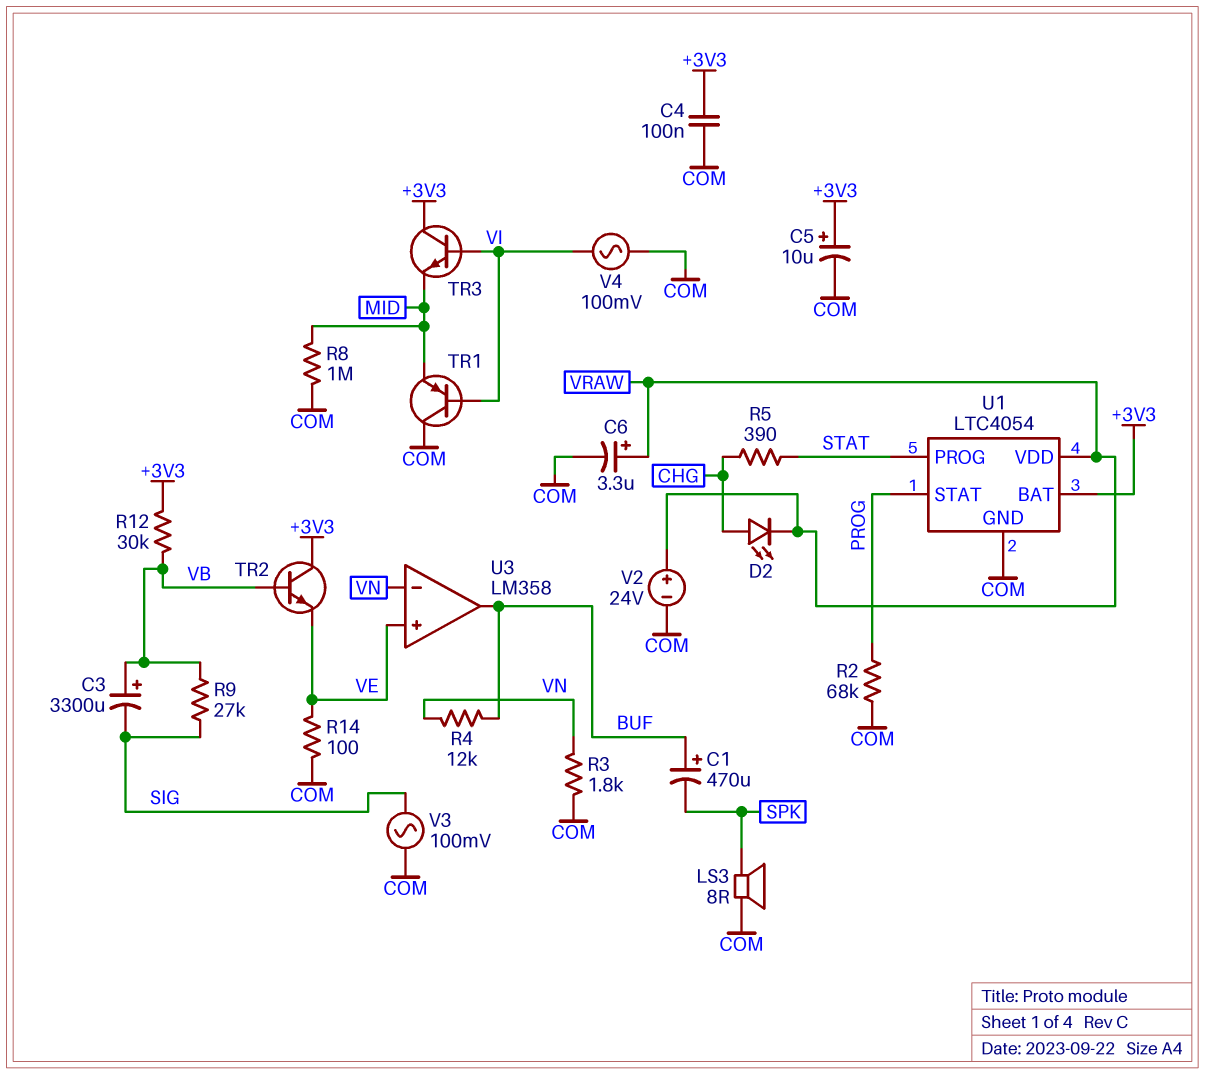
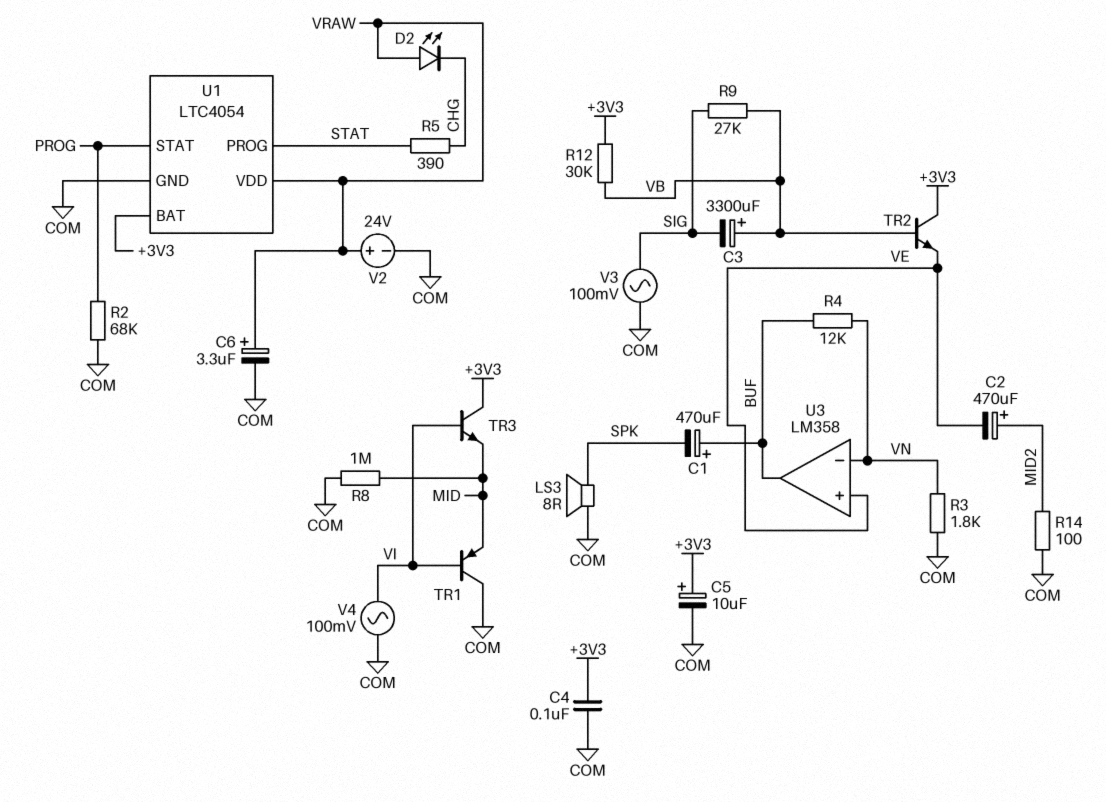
C2: none -> 470uF (plus MID2, minus VE)
D2: LED (A CHG, K VRAW) -> LED (A VRAW, K CHG)
R14: 100 (COM, VE) -> 100 (COM, MID2)

